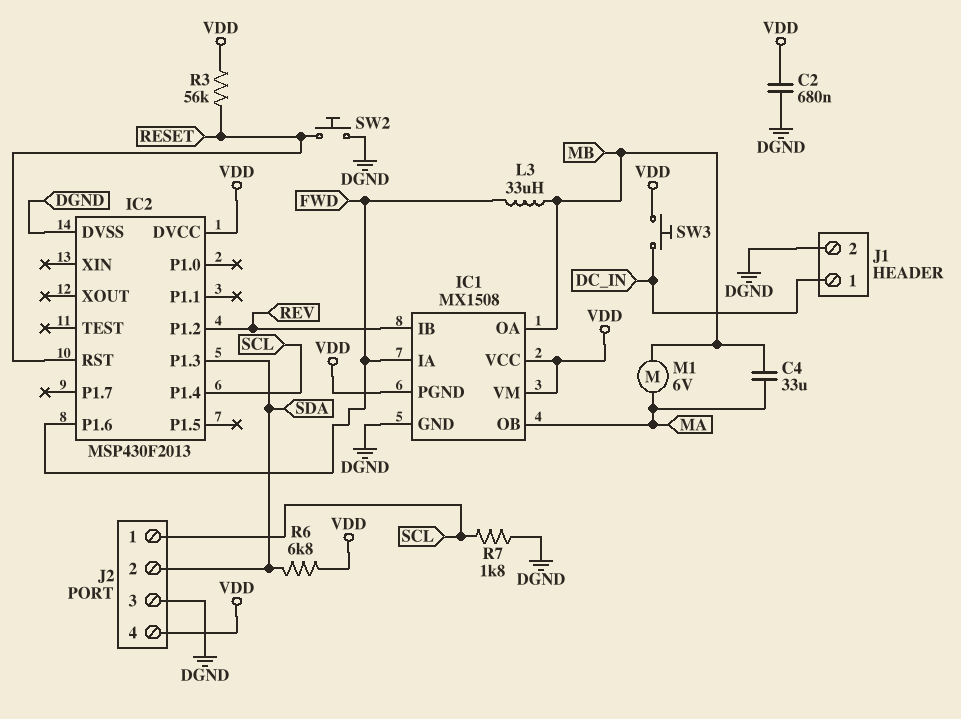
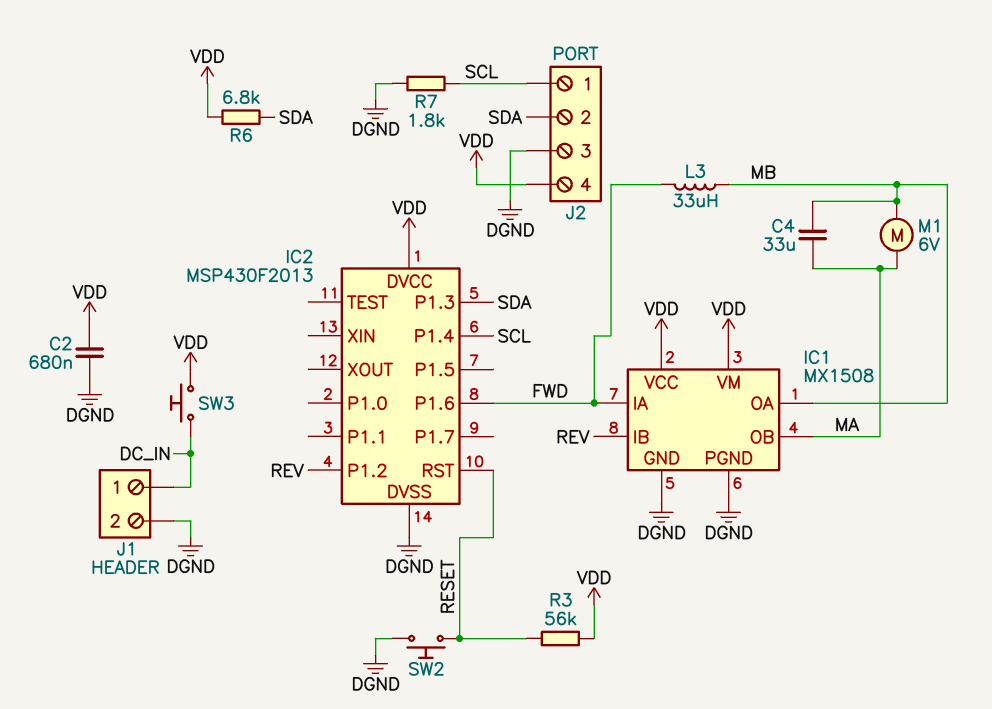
IC1 pin PGND: VDD -> DGND

